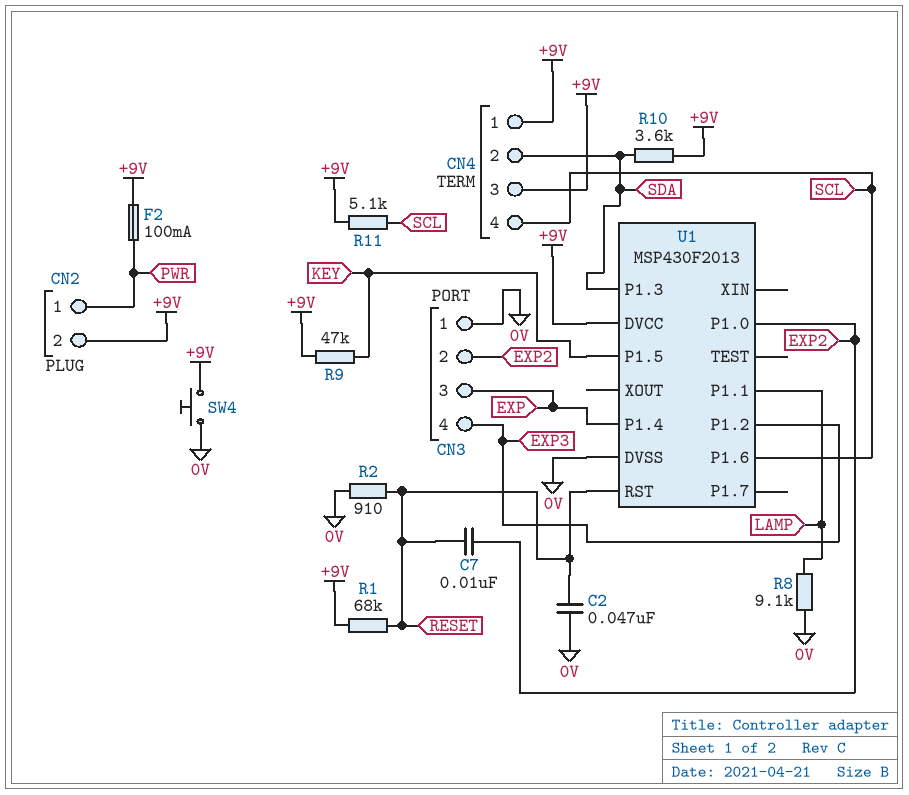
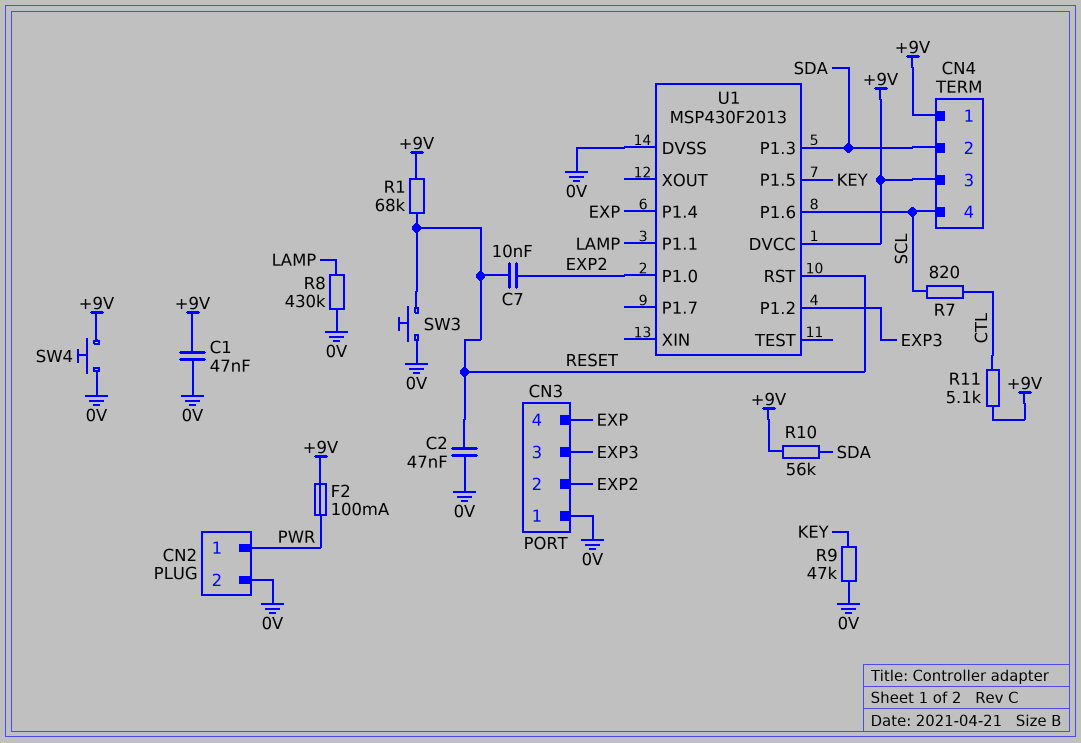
C1: none -> 47nF (+9V, 0V)
CN2 pin 2: +9V -> 0V
CN3 pin 3: EXP -> EXP3
CN3 pin 4: EXP3 -> EXP
R2: 910 (0V, RESET) -> none
R7: none -> 820 (CTL, SCL)
R8: 9.1k (0V, LAMP) -> 430k (0V, LAMP)
R9: 47k (+9V, KEY) -> 47k (0V, KEY)
R10: 3.6k (+9V, SDA) -> 56k (+9V, SDA)
R11: 5.1k (+9V, SCL) -> 5.1k (+9V, CTL)
SW3: none -> button (0V, RESET)

